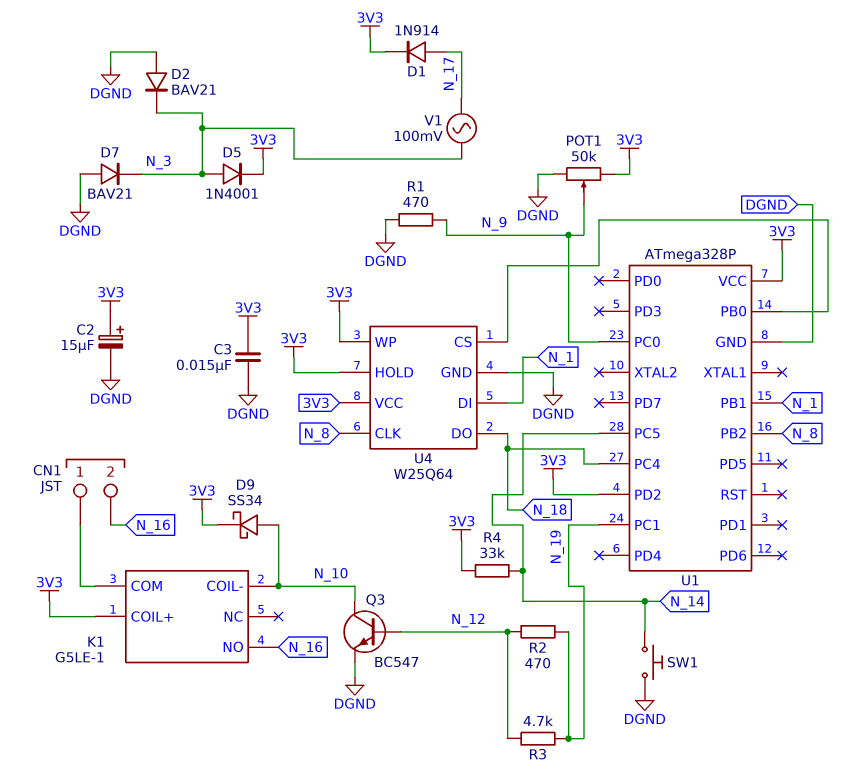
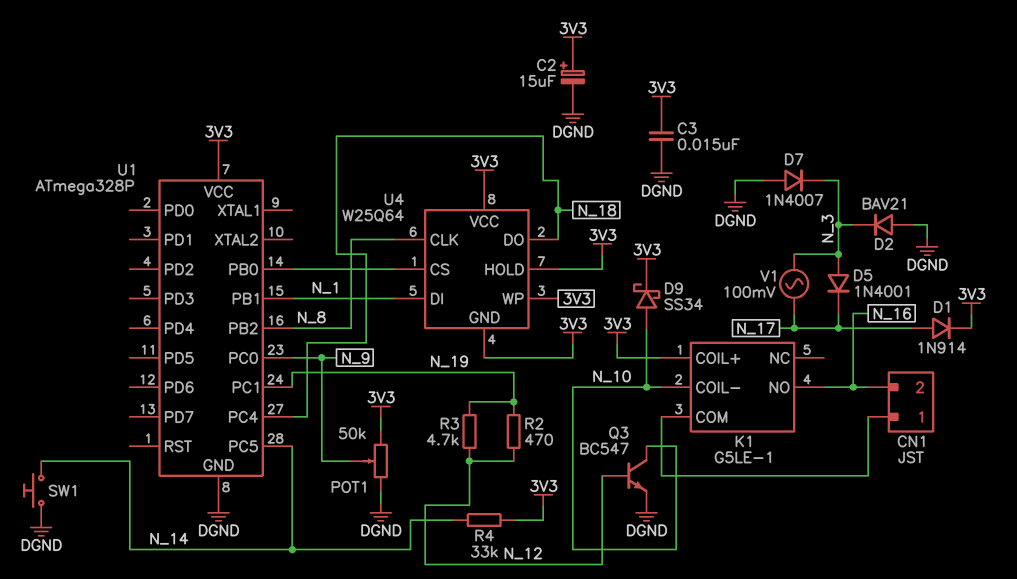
D5: diode 1N4001 (A N_3, K 3V3) -> diode 1N4001 (A N_3, K N_17)
D7: diode BAV21 (A DGND, K N_3) -> diode 1N4007 (A DGND, K N_3)
R1: 470 (DGND, N_9) -> none
U1 pin PD2: 3V3 -> none
U4 pin GND: DGND -> 3V3

